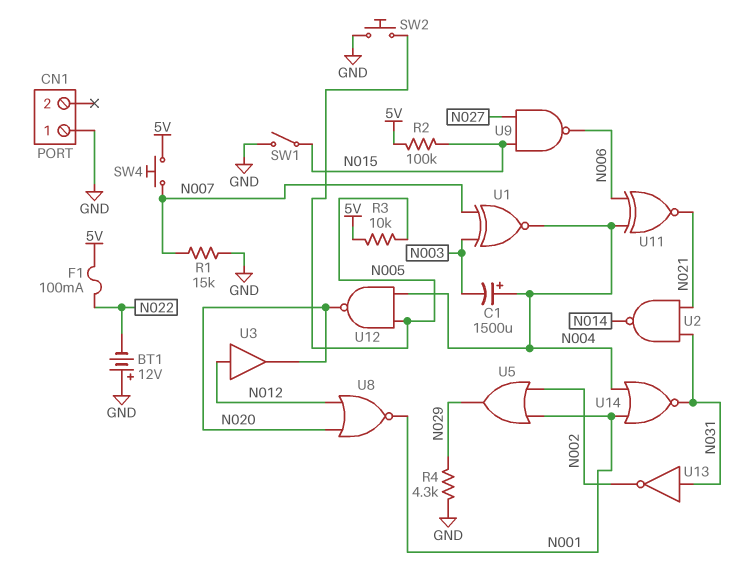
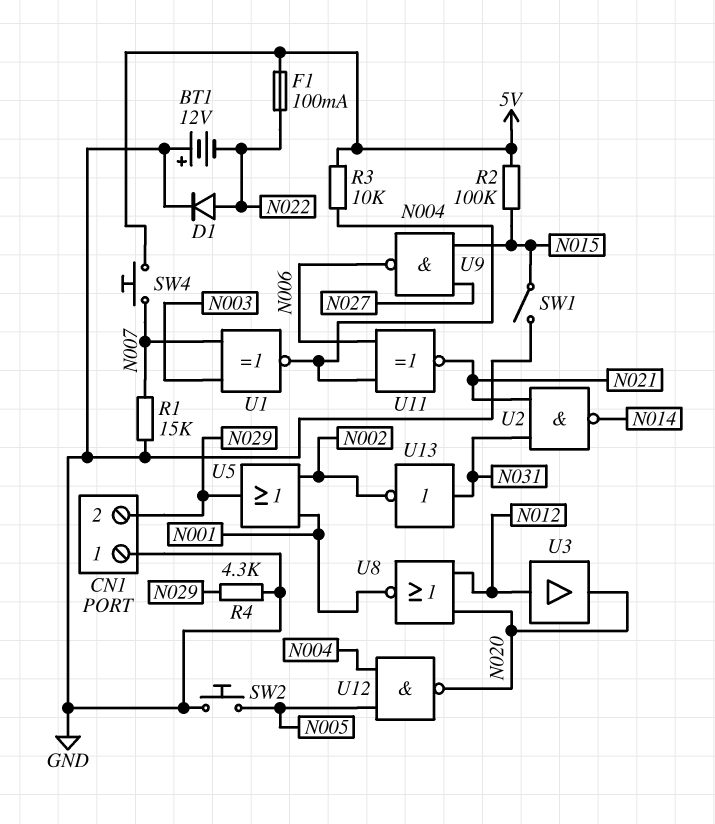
C1: 1500uF (plus N004, minus N003) -> none
CN1 pin 2: none -> N029
D1: none -> diode (A N022, K GND)
R3: 10k (5V, N005) -> 10k (5V, N004)
U14: NOR (in N001, in N004, out N031) -> none

